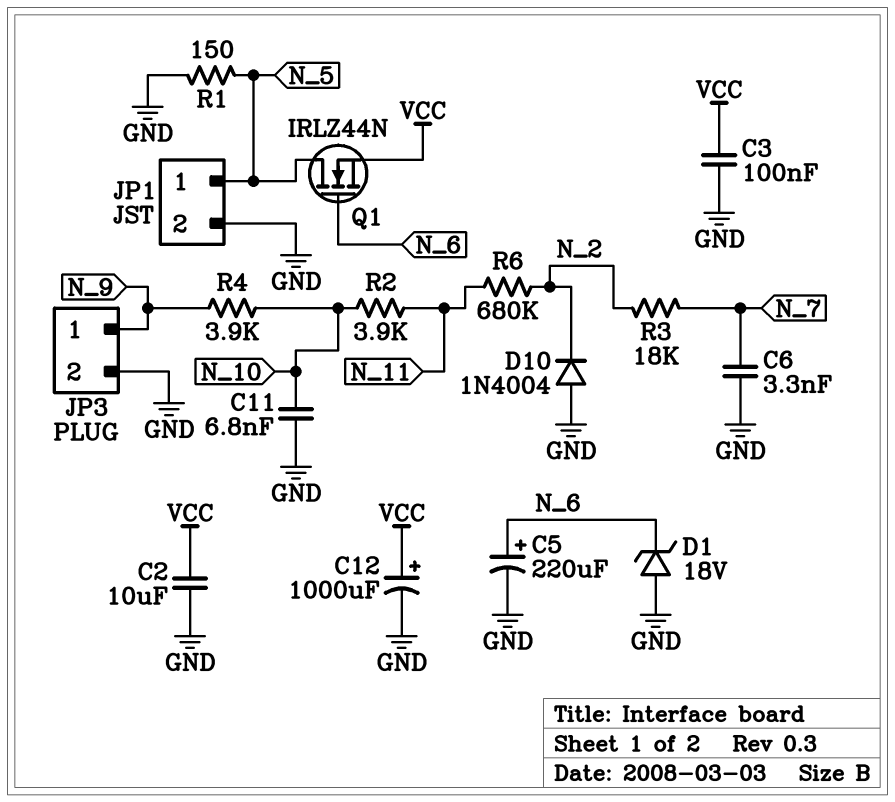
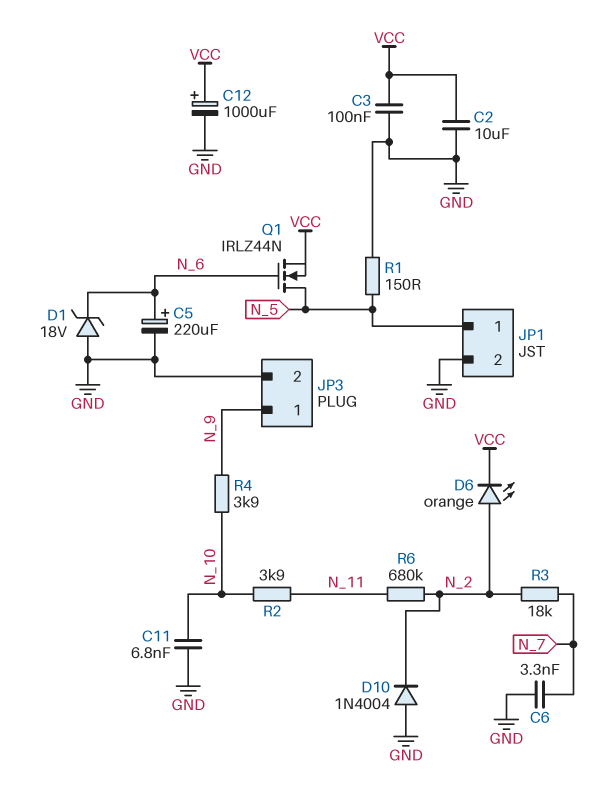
D6: none -> LED orange (A N_2, K VCC)

